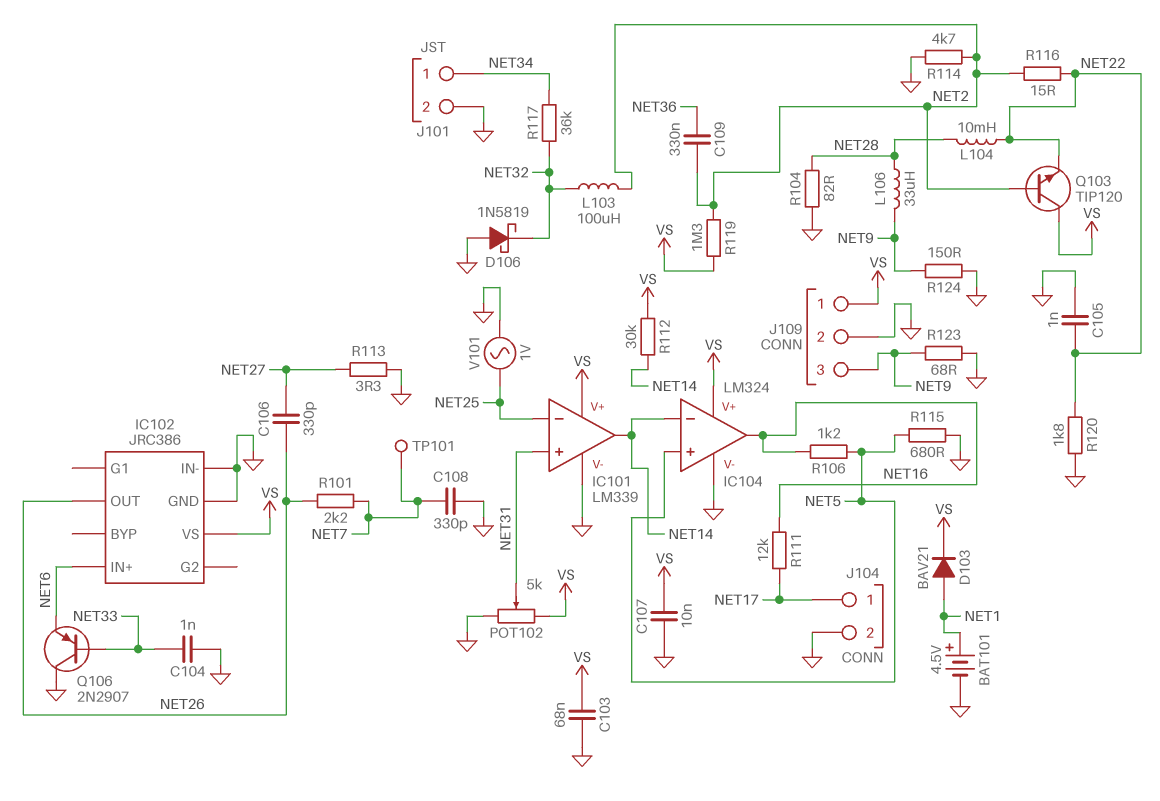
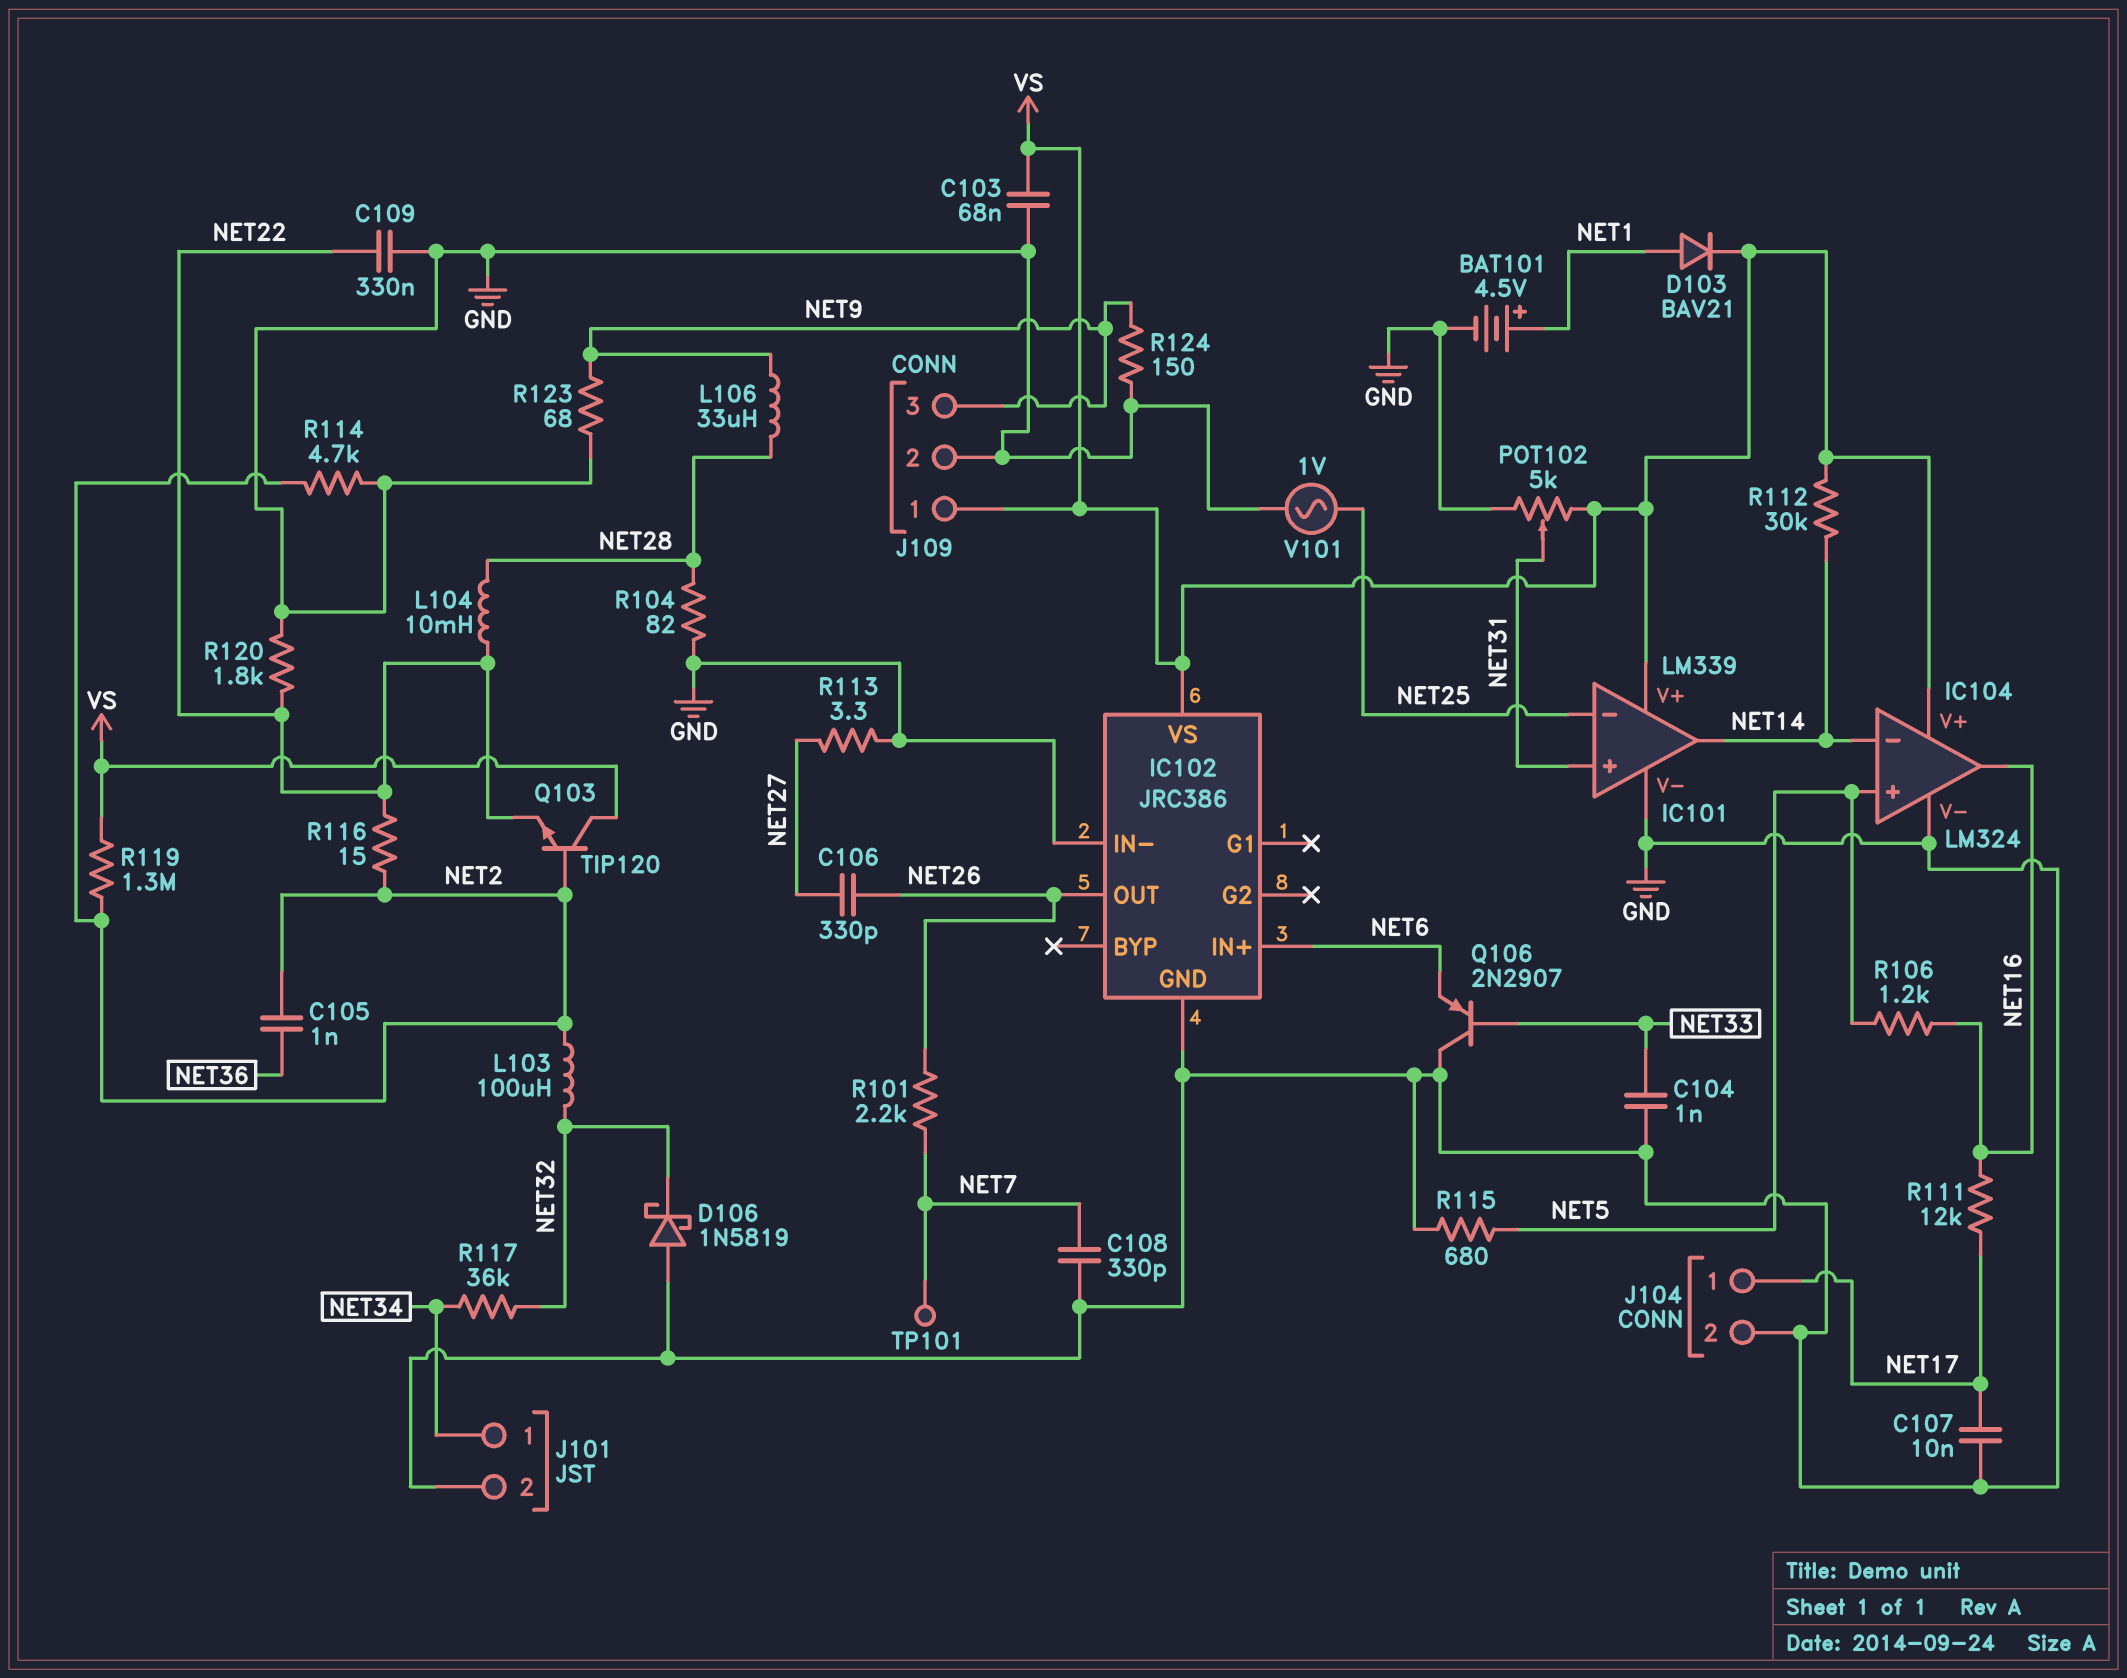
C105: 1nF (GND, NET22) -> 1nF (NET2, NET36)
C107: 10nF (GND, VS) -> 10nF (GND, NET17)
C109: 330nF (NET2, NET36) -> 330nF (GND, NET22)

